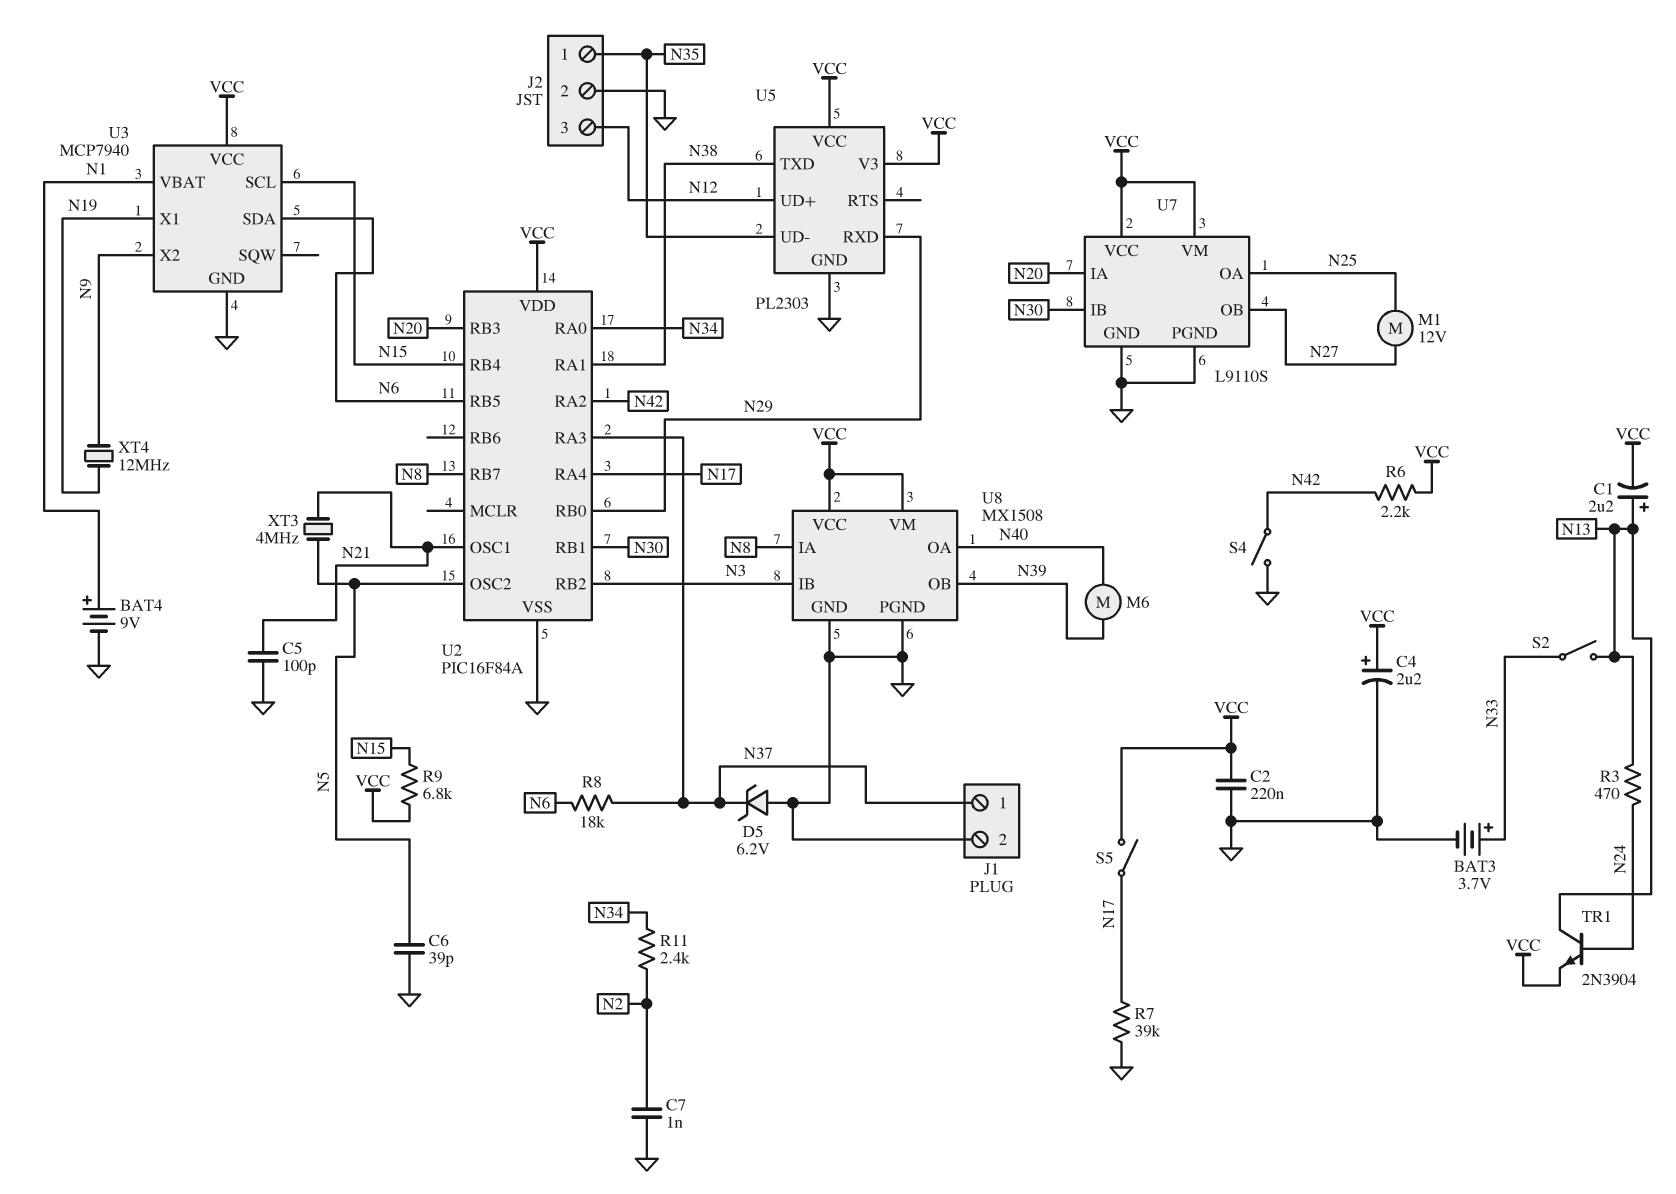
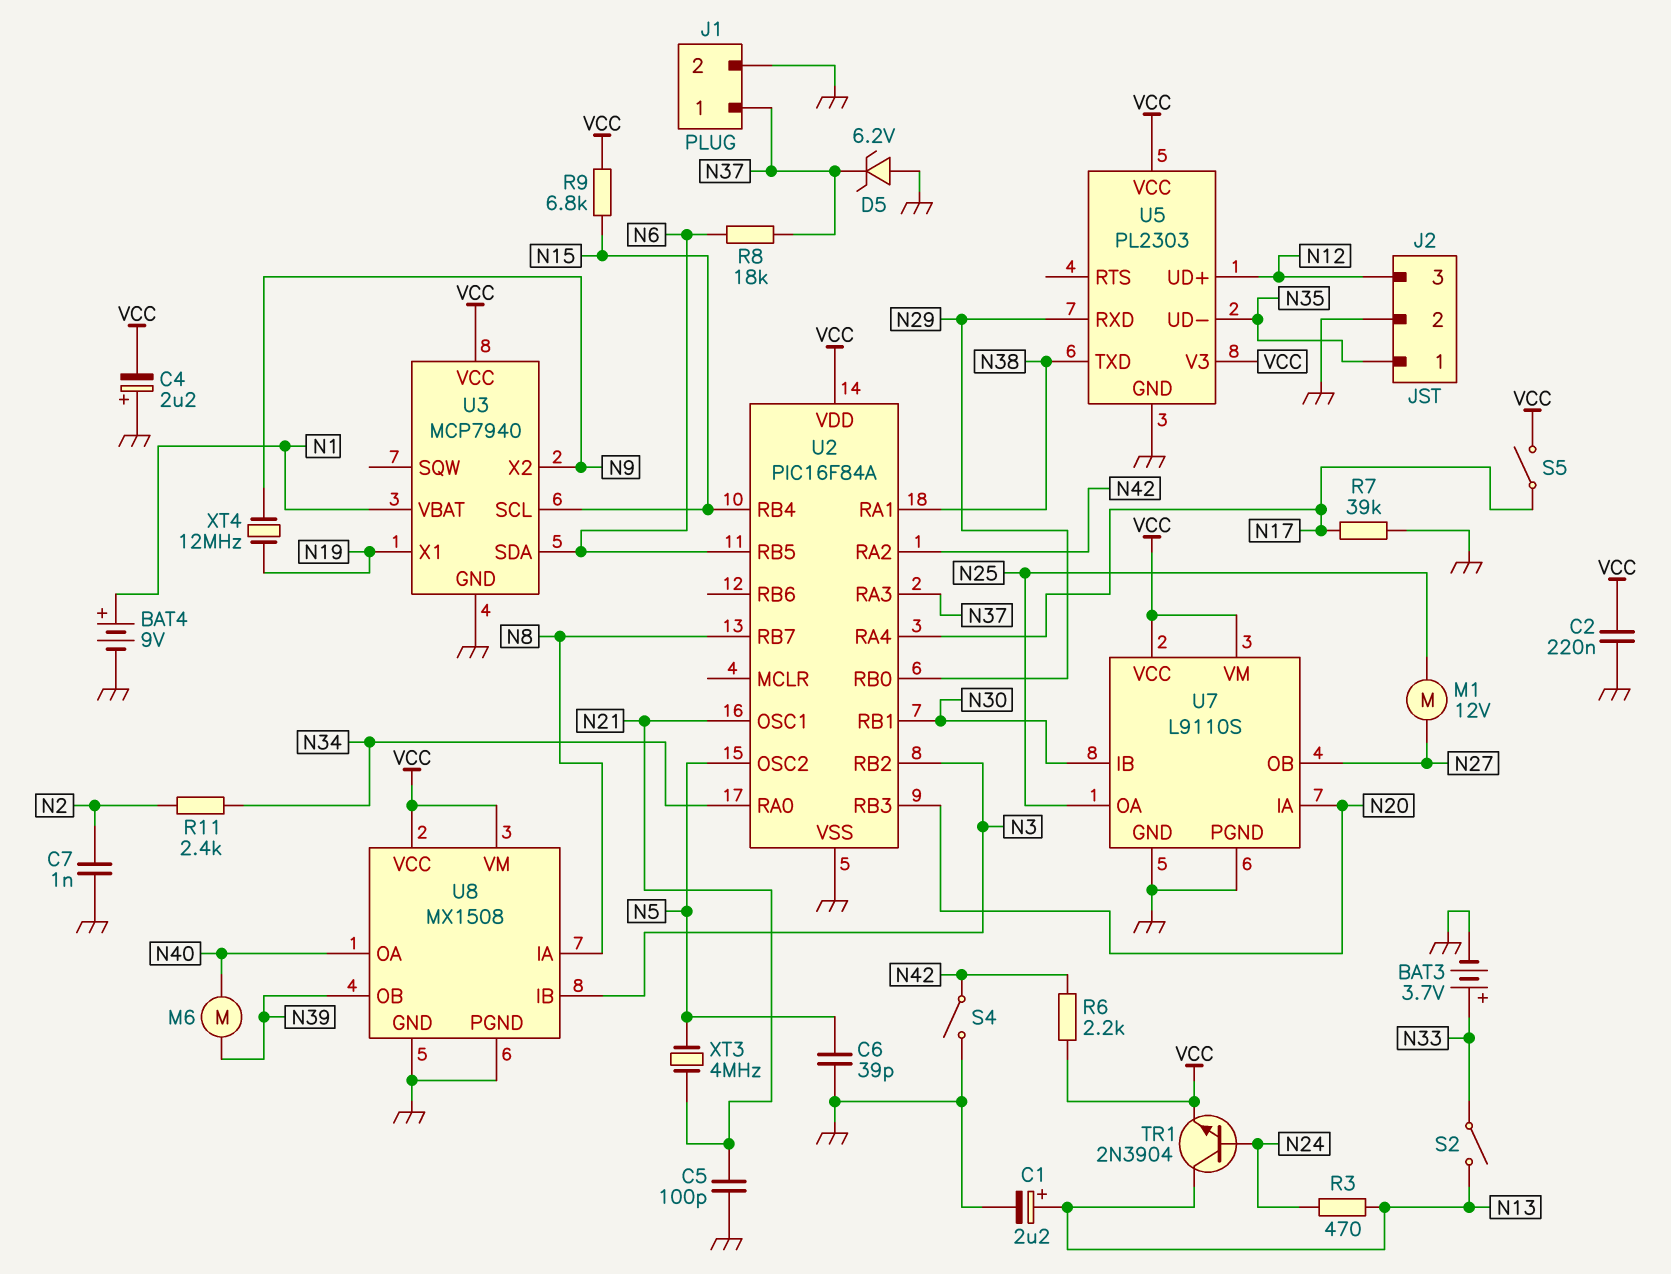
C1: 2.2uF (plus N13, minus VCC) -> 2.2uF (plus N13, minus GND)
C4: 2.2uF (plus VCC, minus GND) -> 2.2uF (plus GND, minus VCC)

